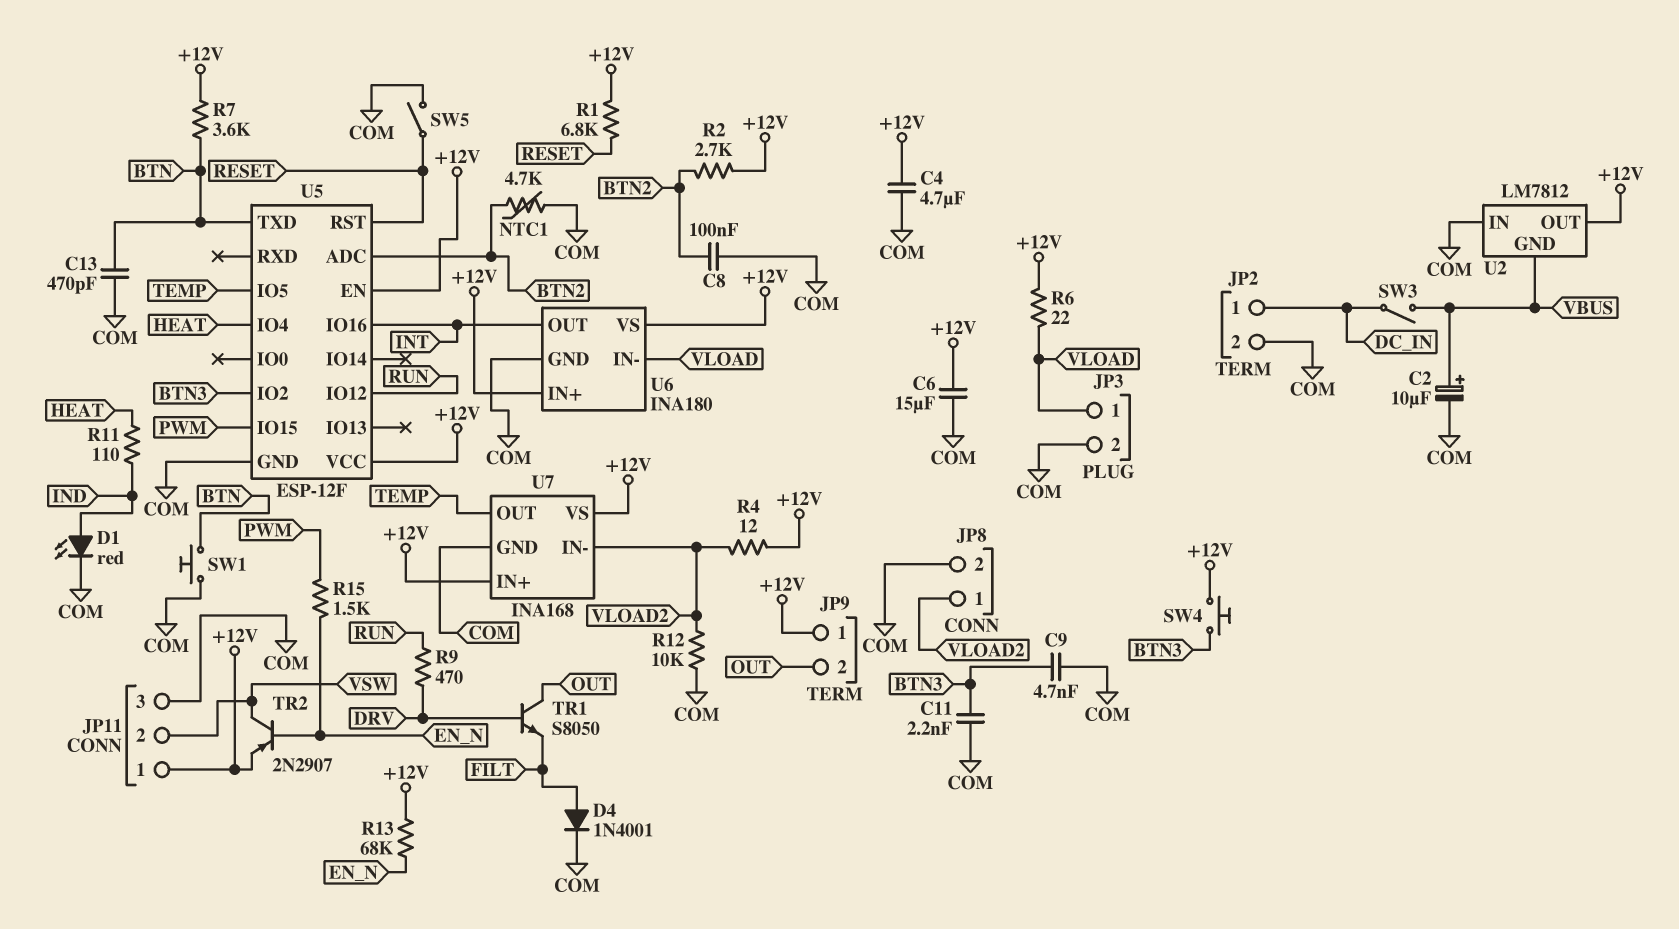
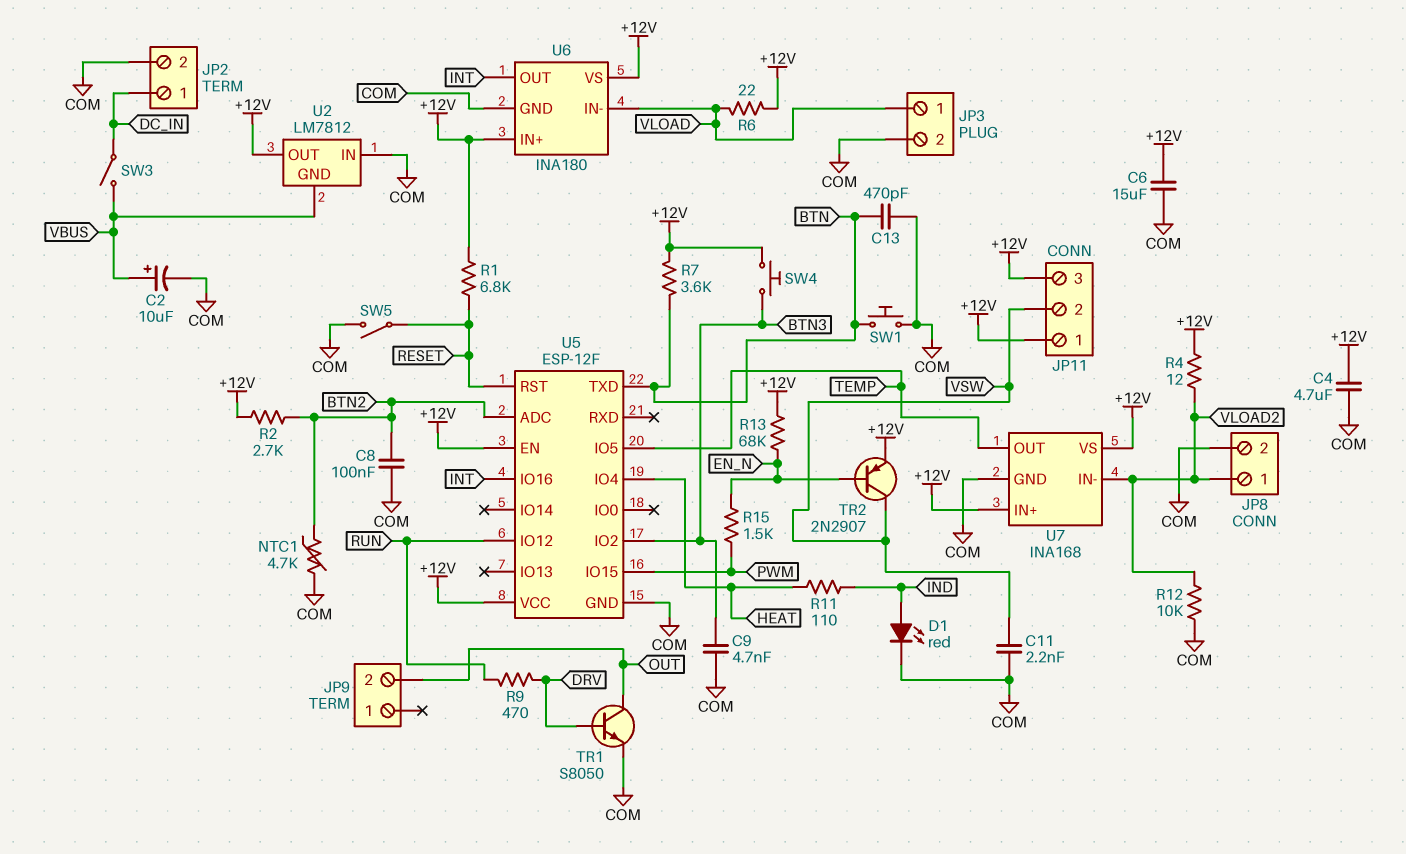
C11: 2.2nF (BTN3, COM) -> 2.2nF (COM, VSW)
D4: diode 1N4001 (A FILT, K COM) -> none
JP9 pin 1: +12V -> none
JP11 pin 3: COM -> +12V
TR1: NPN S8050 (B DRV, C OUT, E FILT) -> NPN S8050 (B DRV, C OUT, E COM)

